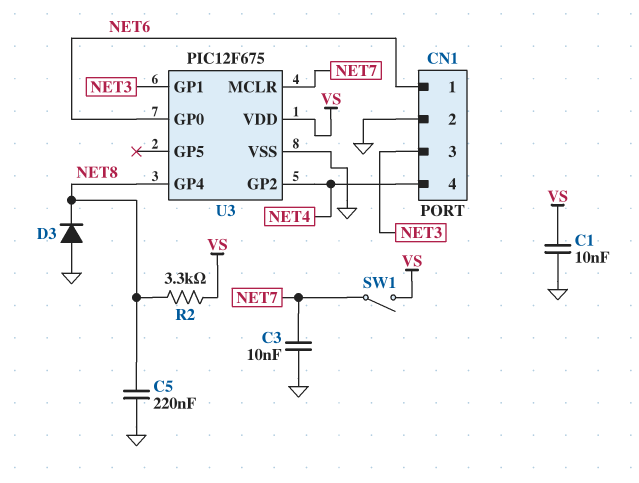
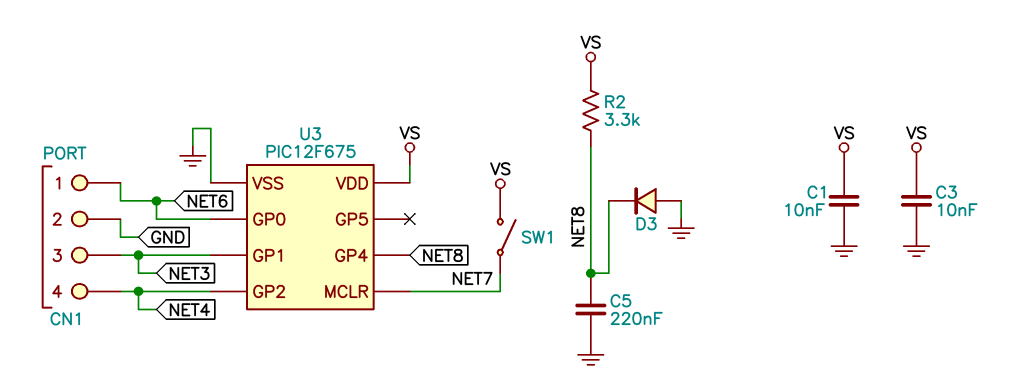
C3: 10nF (GND, NET7) -> 10nF (GND, VS)

